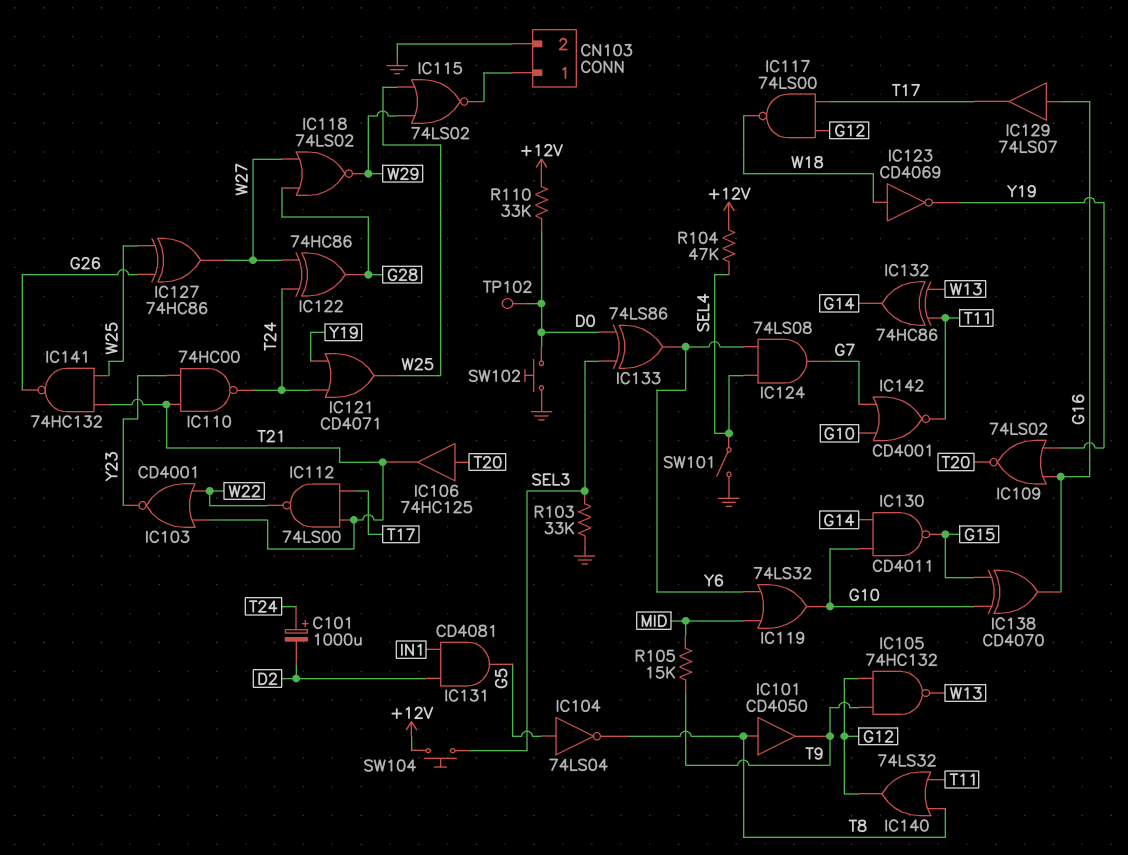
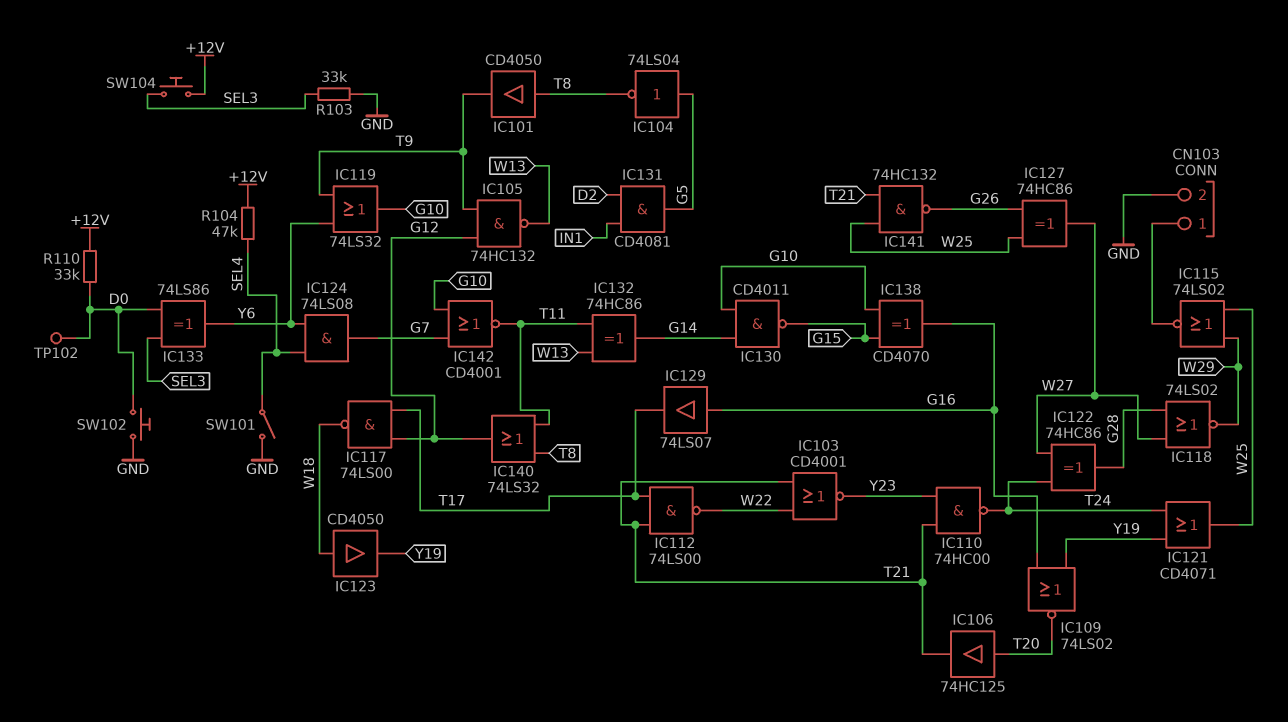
C101: 1000uF (plus T24, minus D2) -> none
IC119: OR 74LS32 (in MID, in Y6, out G10) -> OR 74LS32 (in T9, in Y6, out G10)
IC123: NOT CD4069 (in W18, out Y19) -> buffer CD4050 (in W18, out Y19)
R105: 15k (MID, T9) -> none

